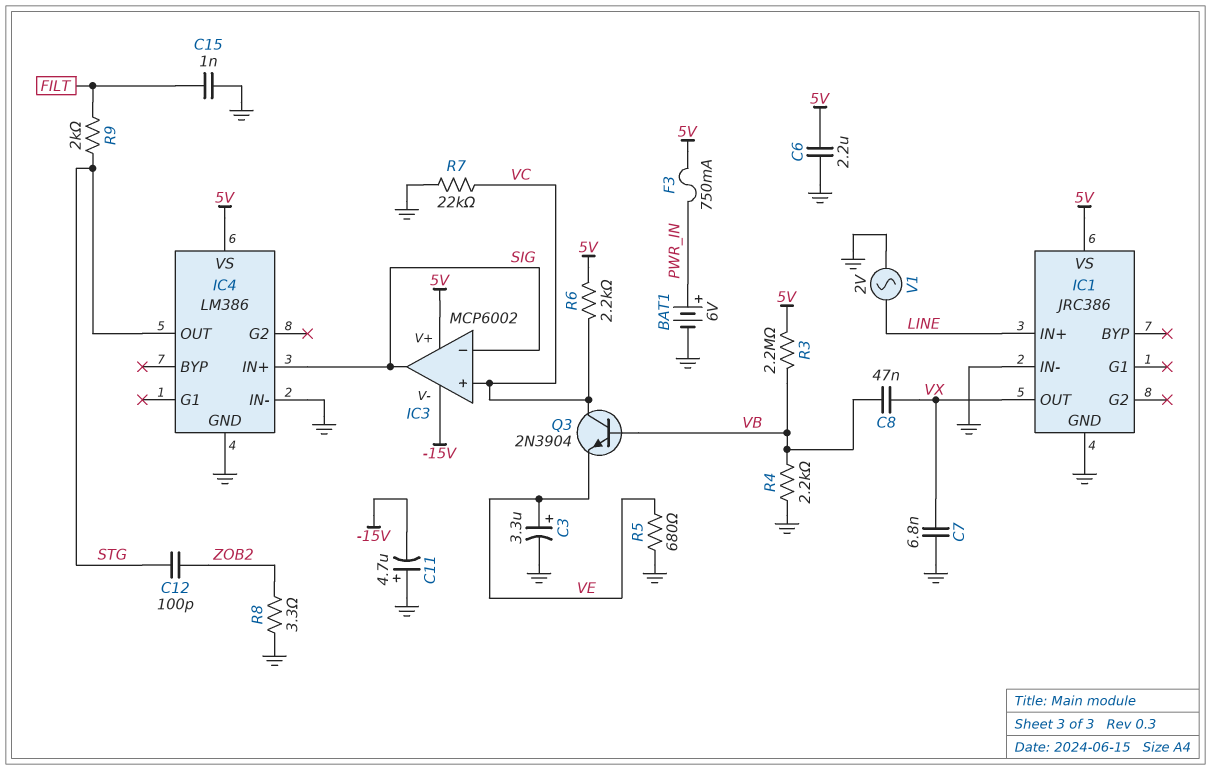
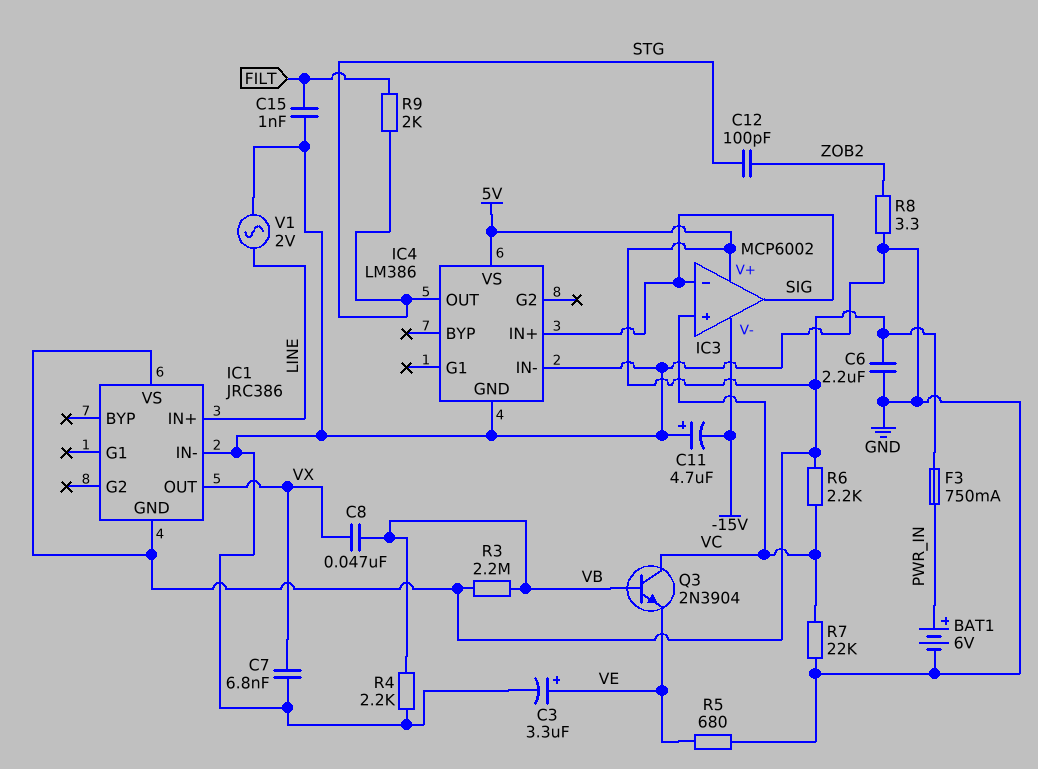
IC1 pin GND: GND -> 5V

